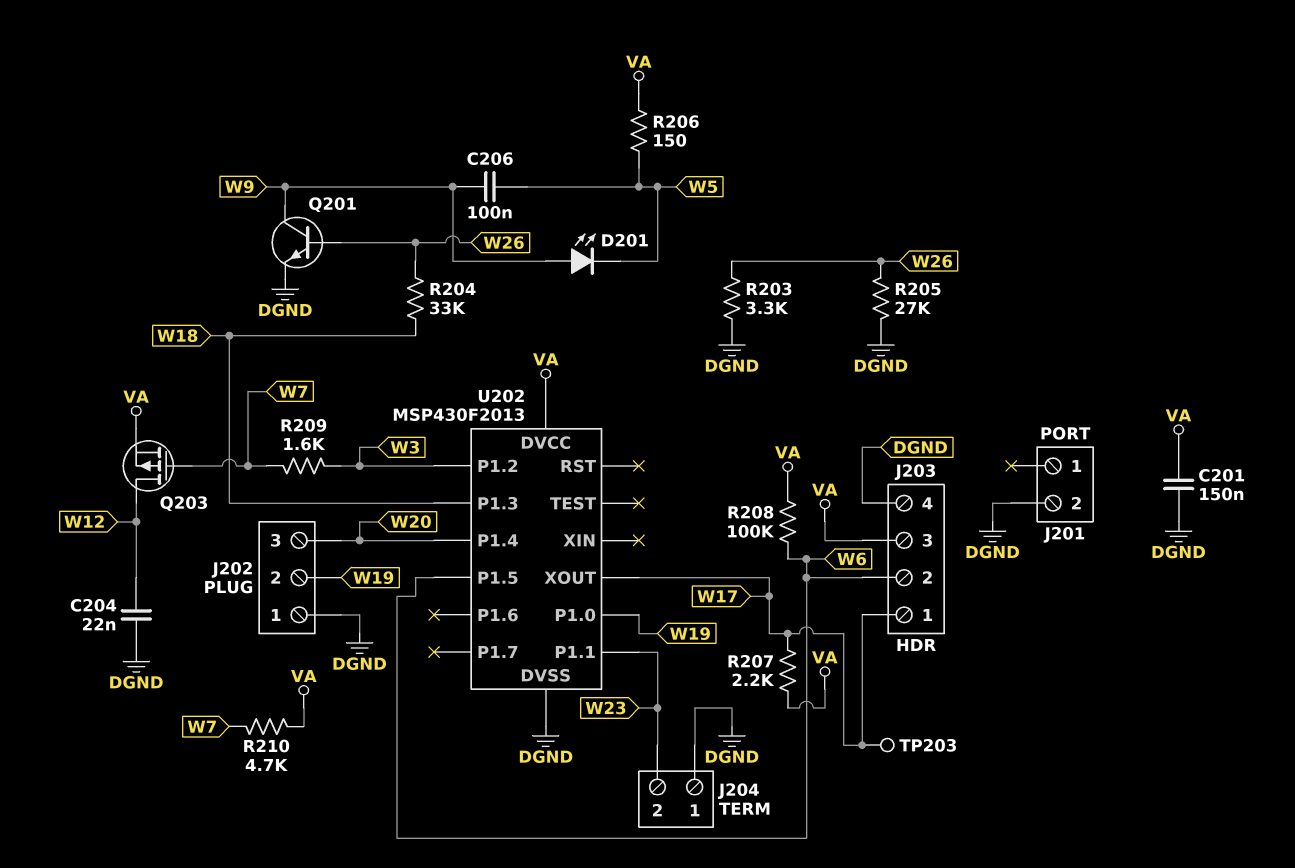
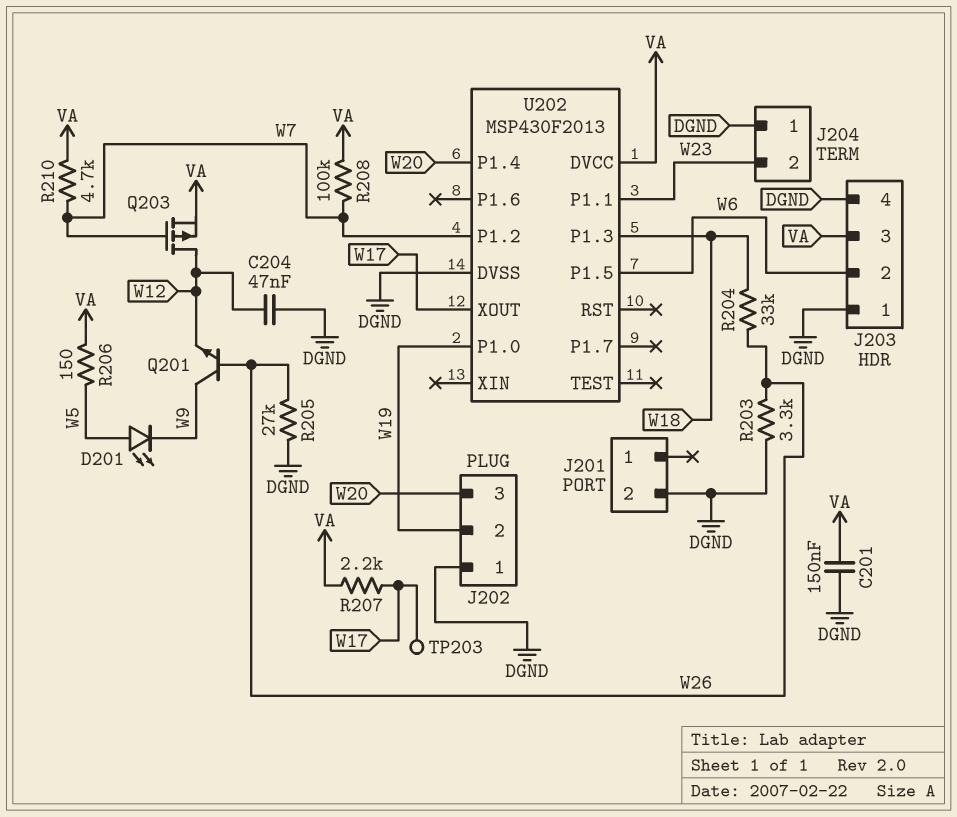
C204: 22nF (DGND, W12) -> 47nF (DGND, W12)
C206: 100nF (W5, W9) -> none
D201: LED (A W9, K W5) -> LED (A W5, K W9)
J203 pin 1: W17 -> DGND
Q201: NPN (B W26, C W9, E DGND) -> NPN (B W26, C W9, E W12)
R208: 100k (VA, W6) -> 100k (VA, W7)
R209: 1.6k (W3, W7) -> none
U202 pin P1.2: W3 -> W7

